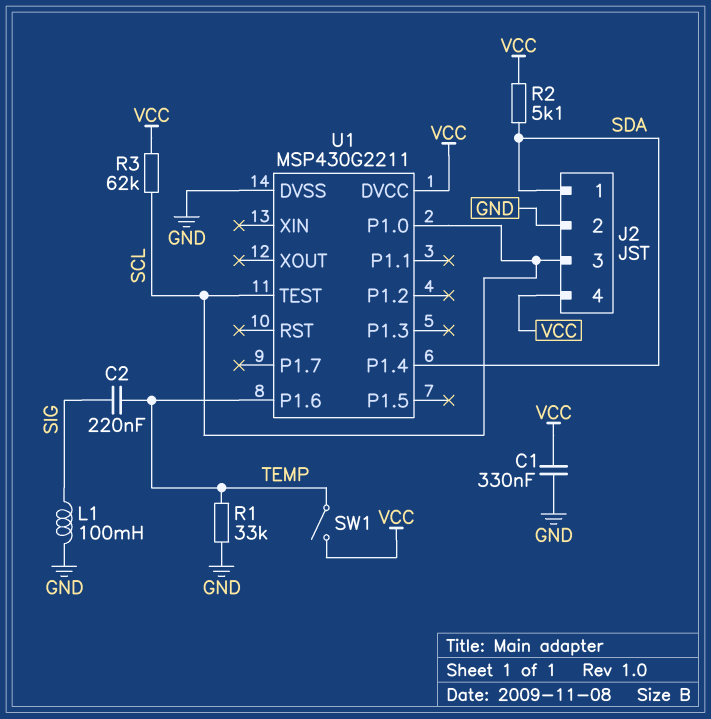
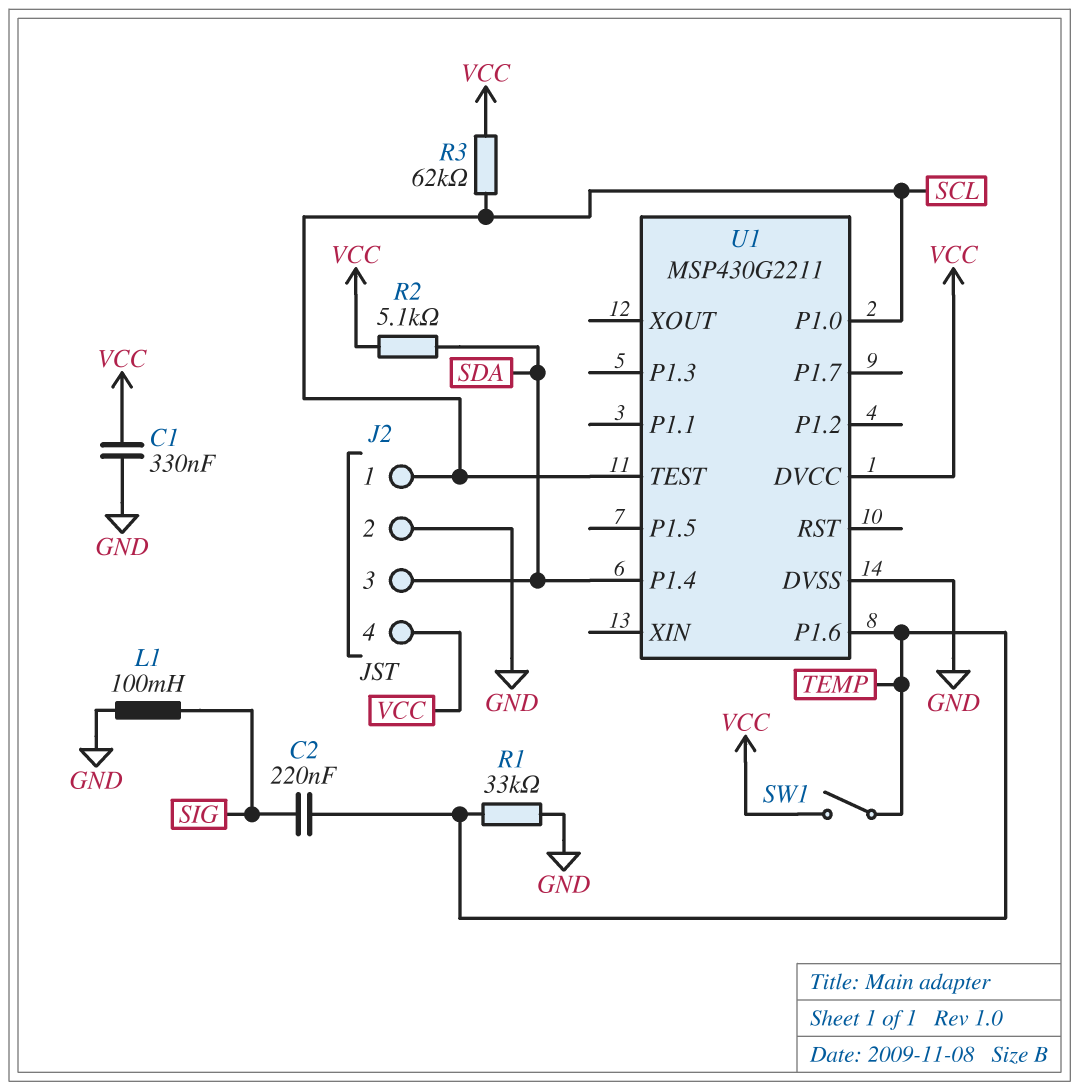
J2 pin 1: SDA -> SCL
J2 pin 3: SCL -> SDA

